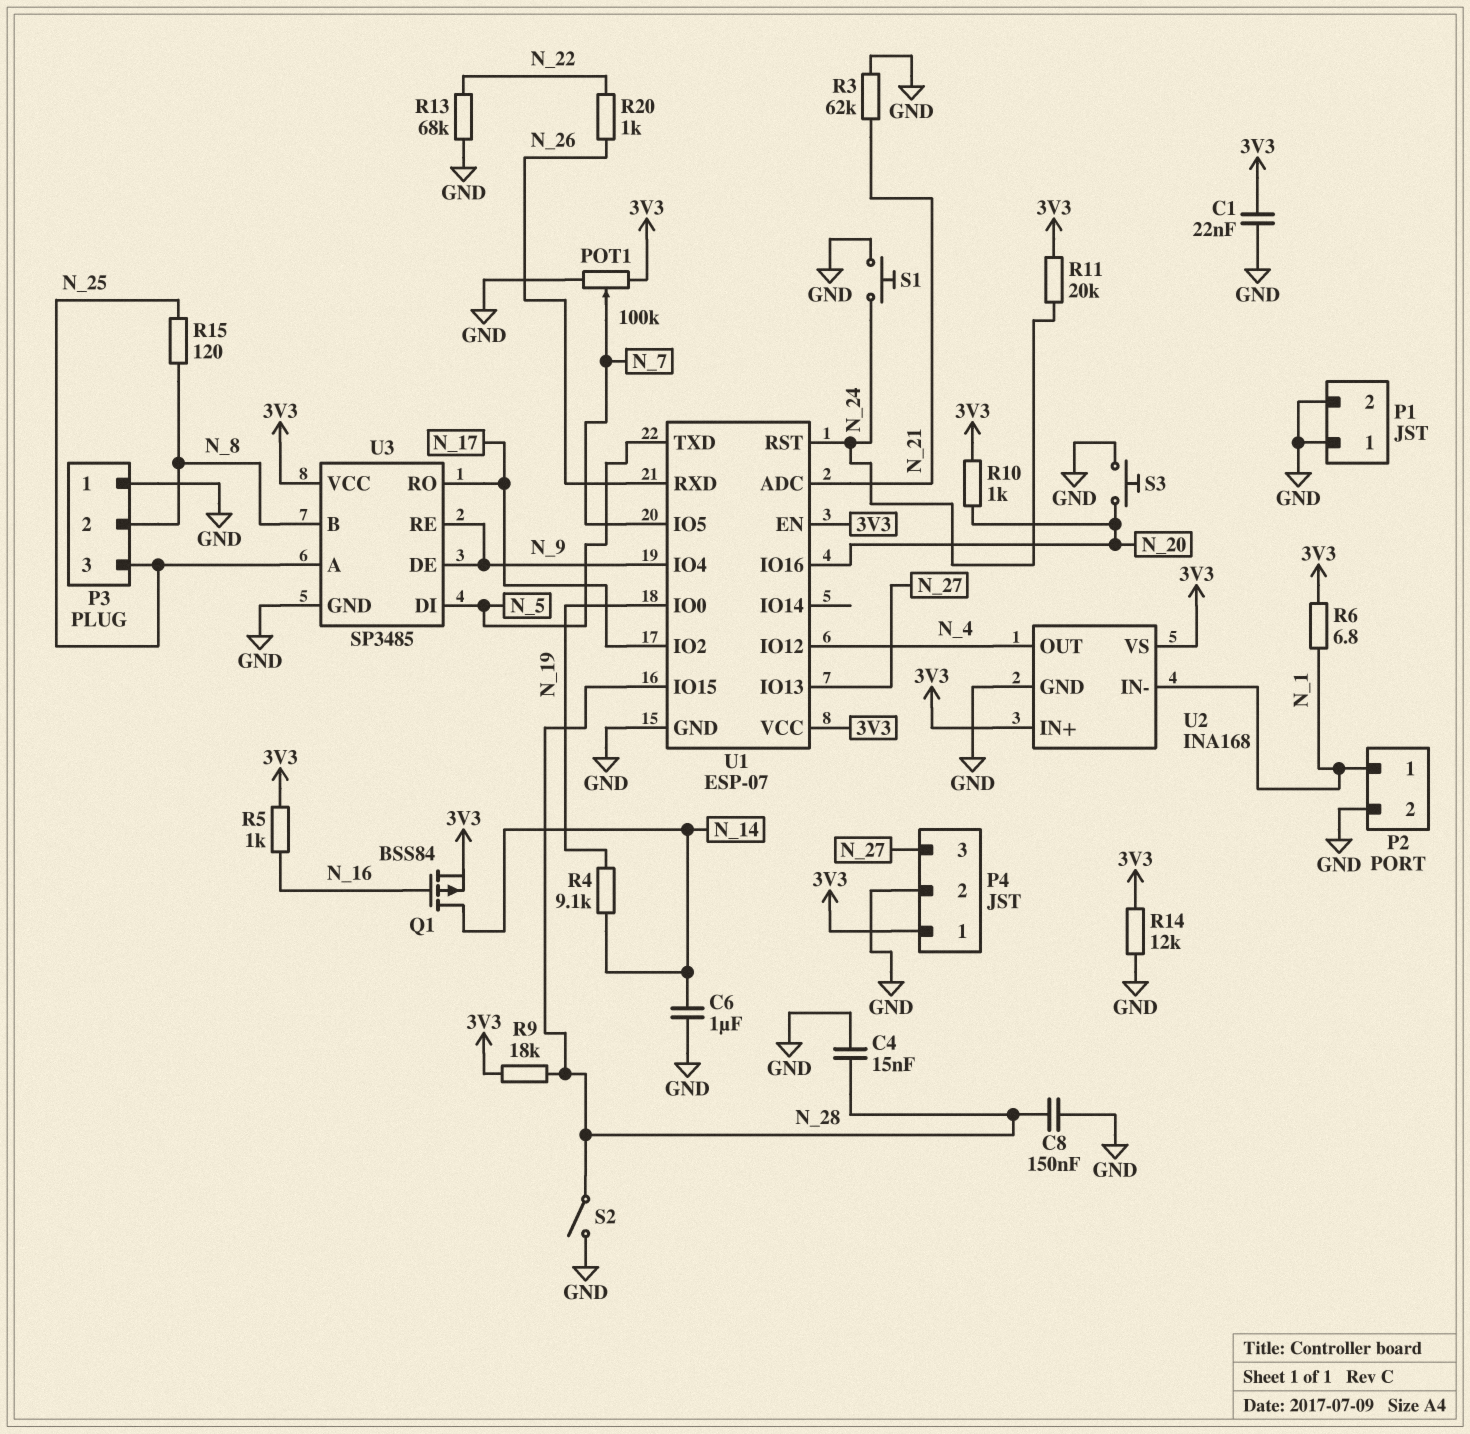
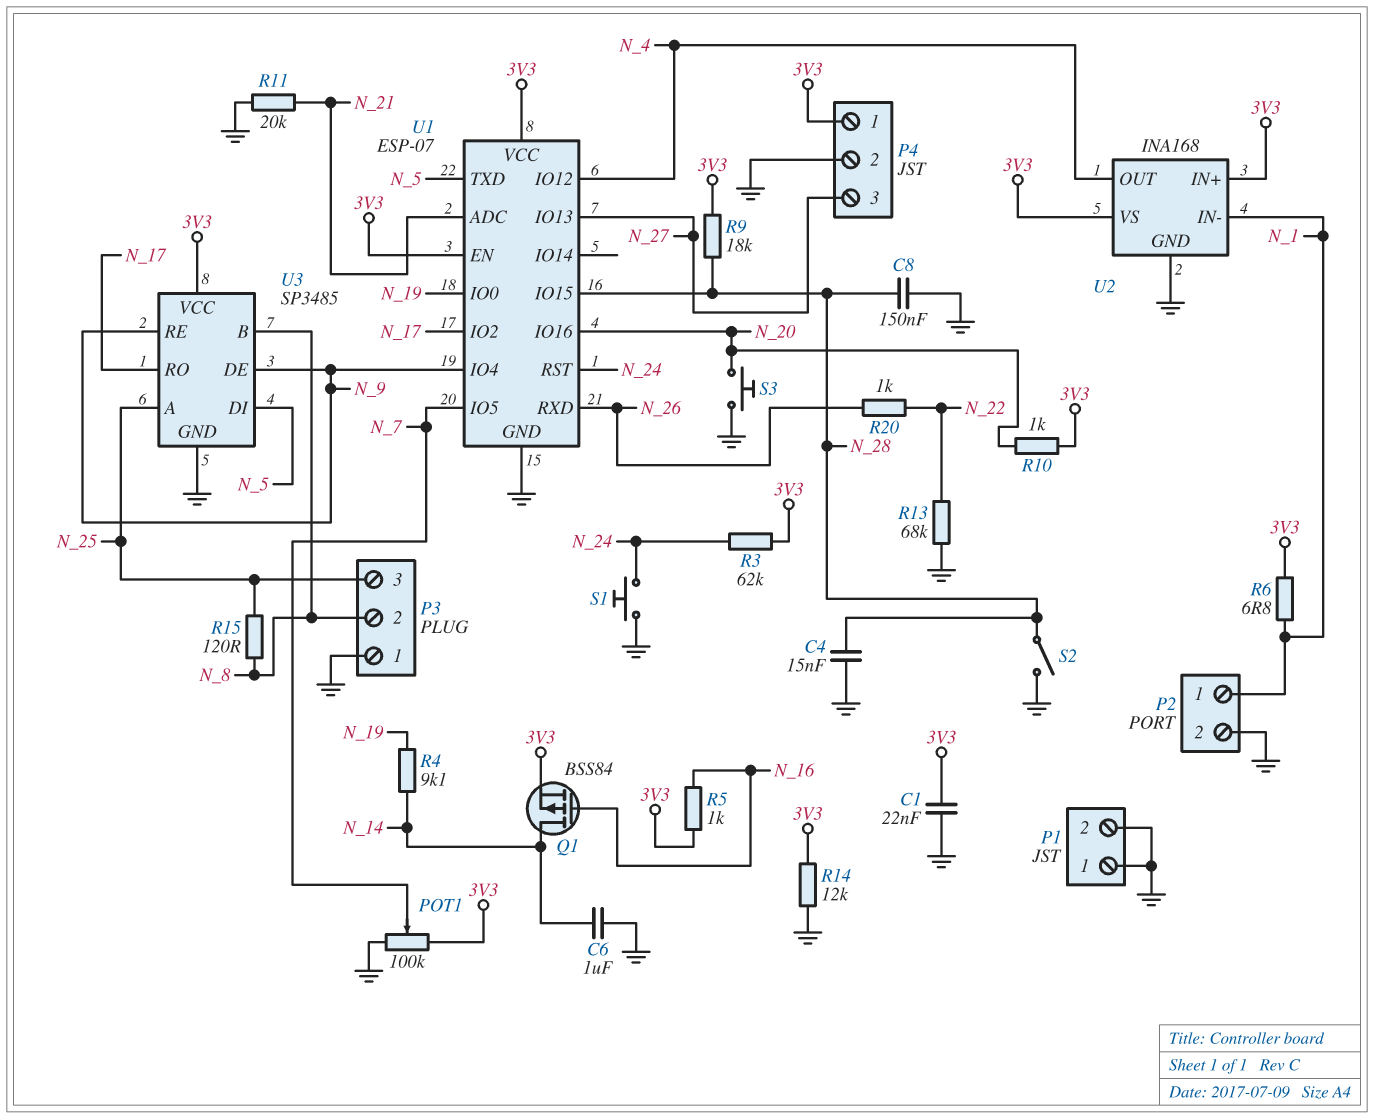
R3: 62k (GND, N_21) -> 62k (3V3, N_24)
R11: 20k (3V3, N_24) -> 20k (GND, N_21)

